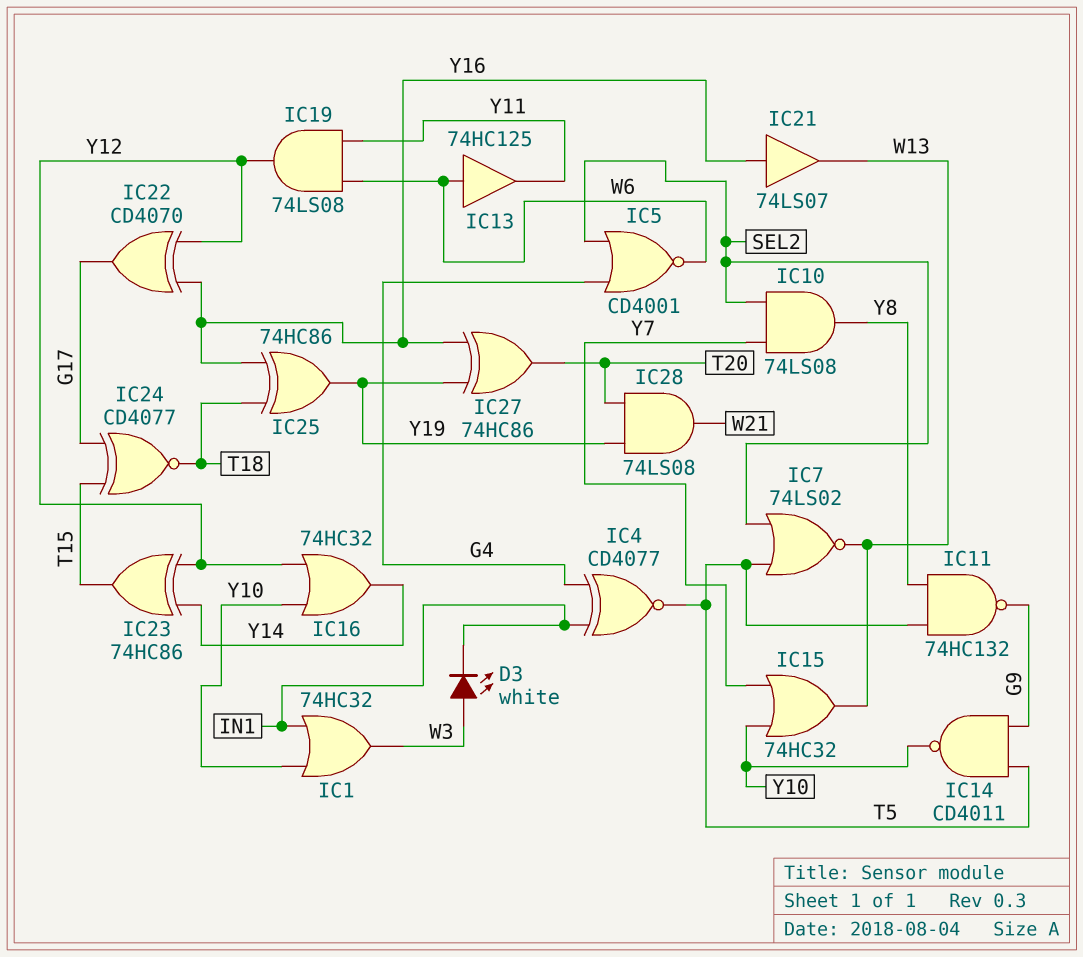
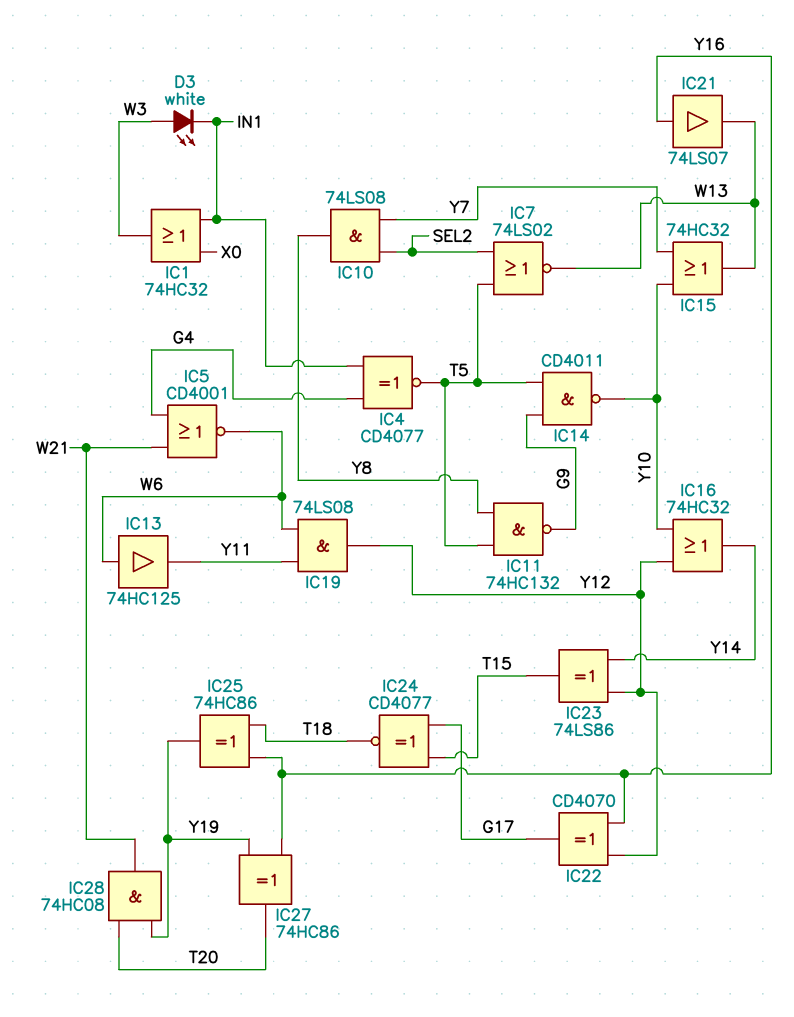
IC1: OR 74HC32 (in IN1, in Y10, out W3) -> OR 74HC32 (in IN1, in X0, out W3)
IC5: NOR CD4001 (in G4, in SEL2, out W6) -> NOR CD4001 (in G4, in W21, out W6)
IC23: XOR 74HC86 (in Y12, in Y14, out T15) -> XOR 74LS86 (in Y12, in Y14, out T15)
IC28: AND 74LS08 (in T20, in Y19, out W21) -> AND 74HC08 (in T20, in Y19, out W21)

